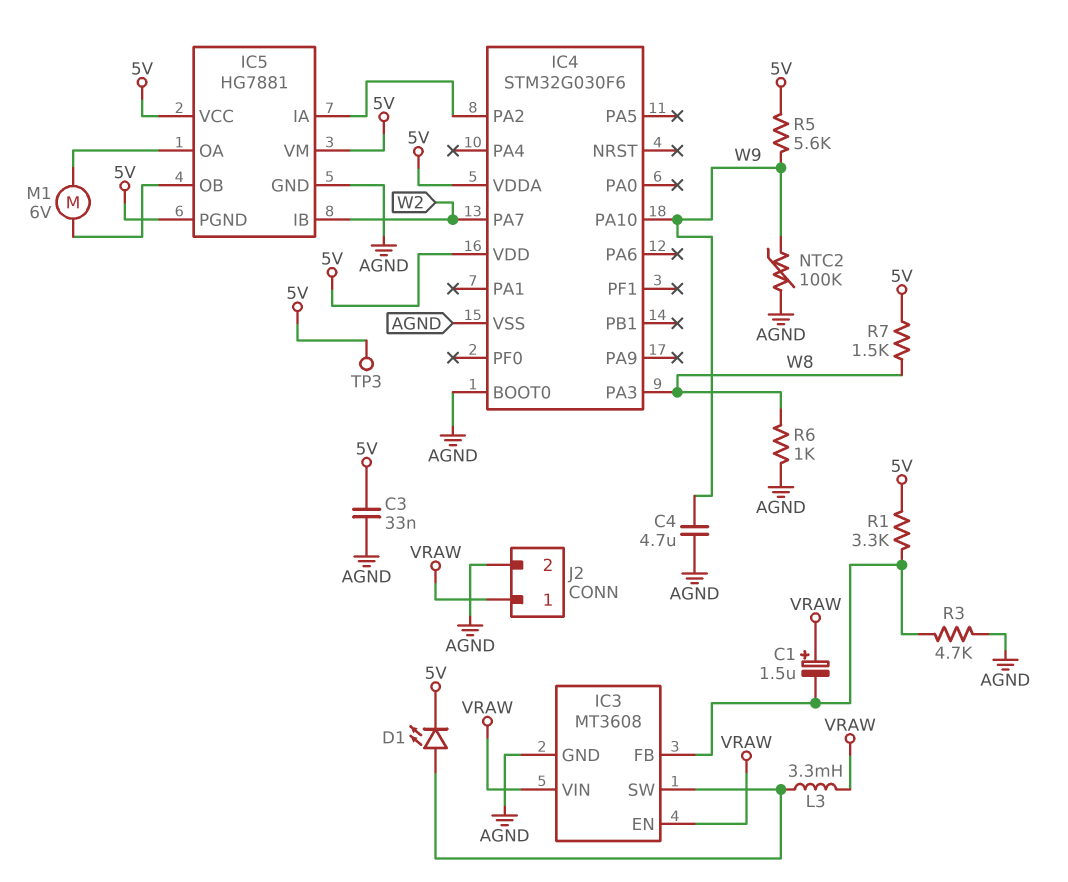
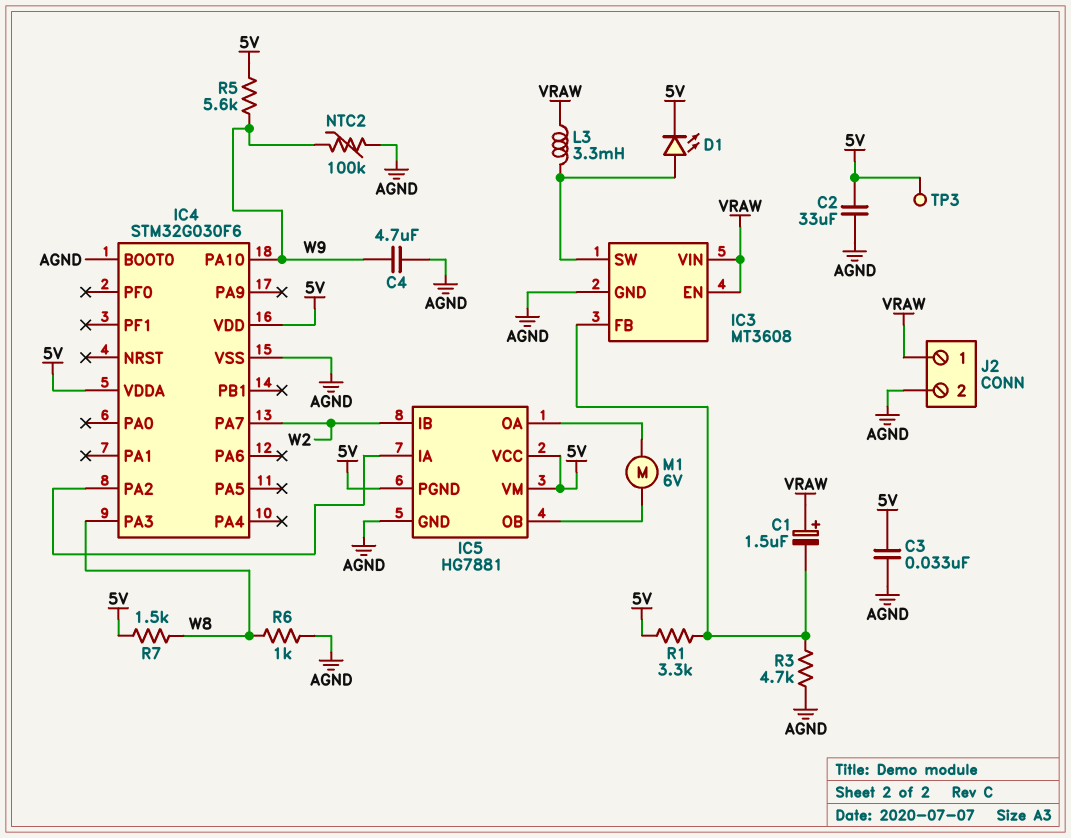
C2: none -> 33uF (5V, AGND)

